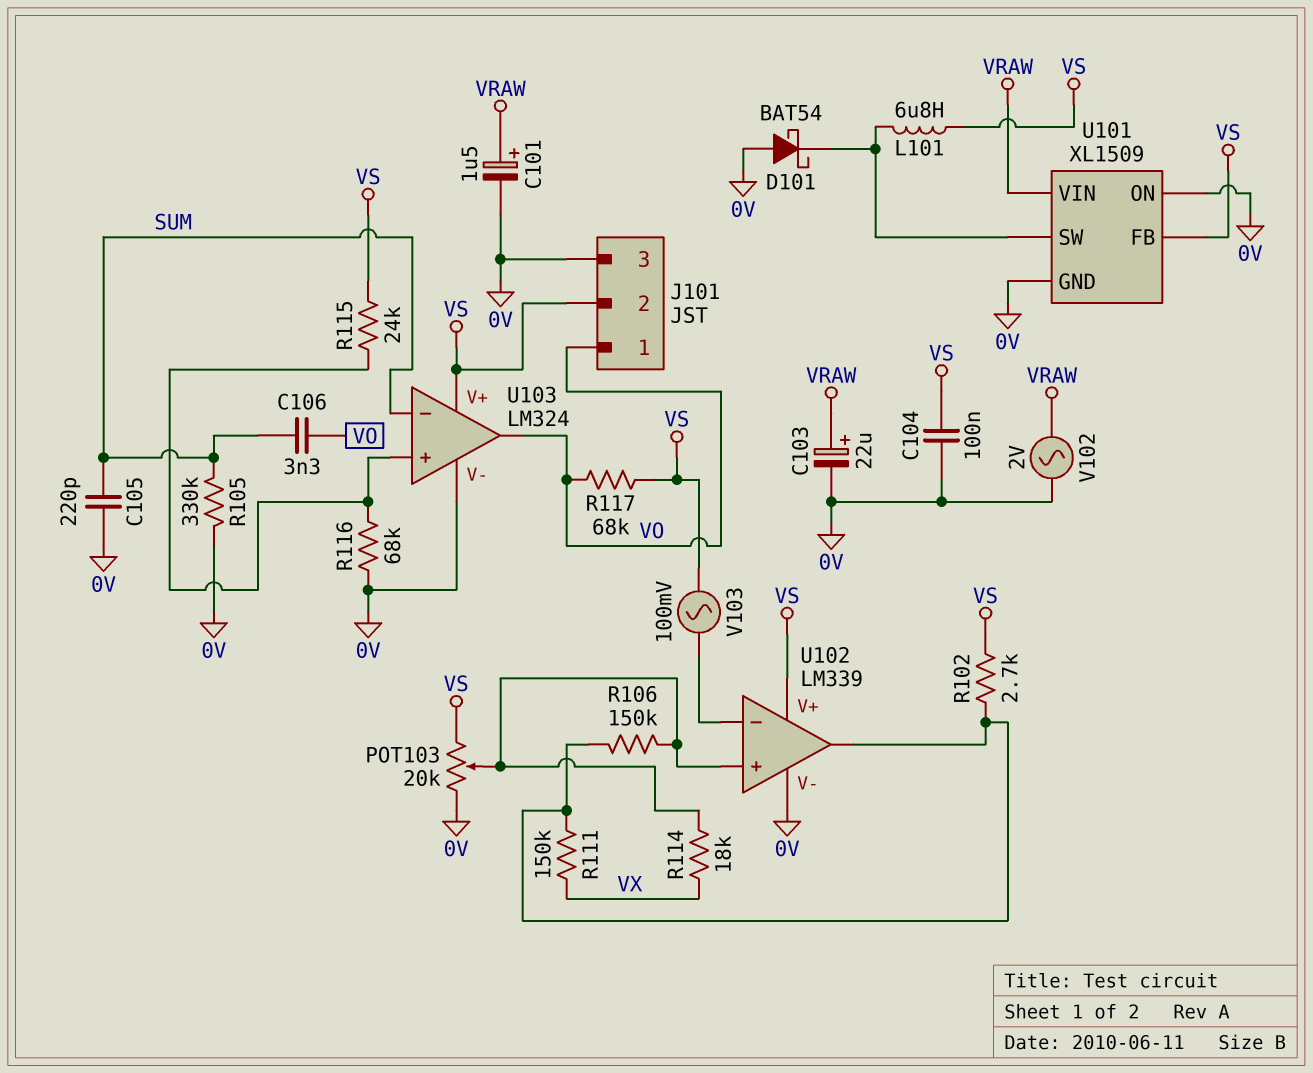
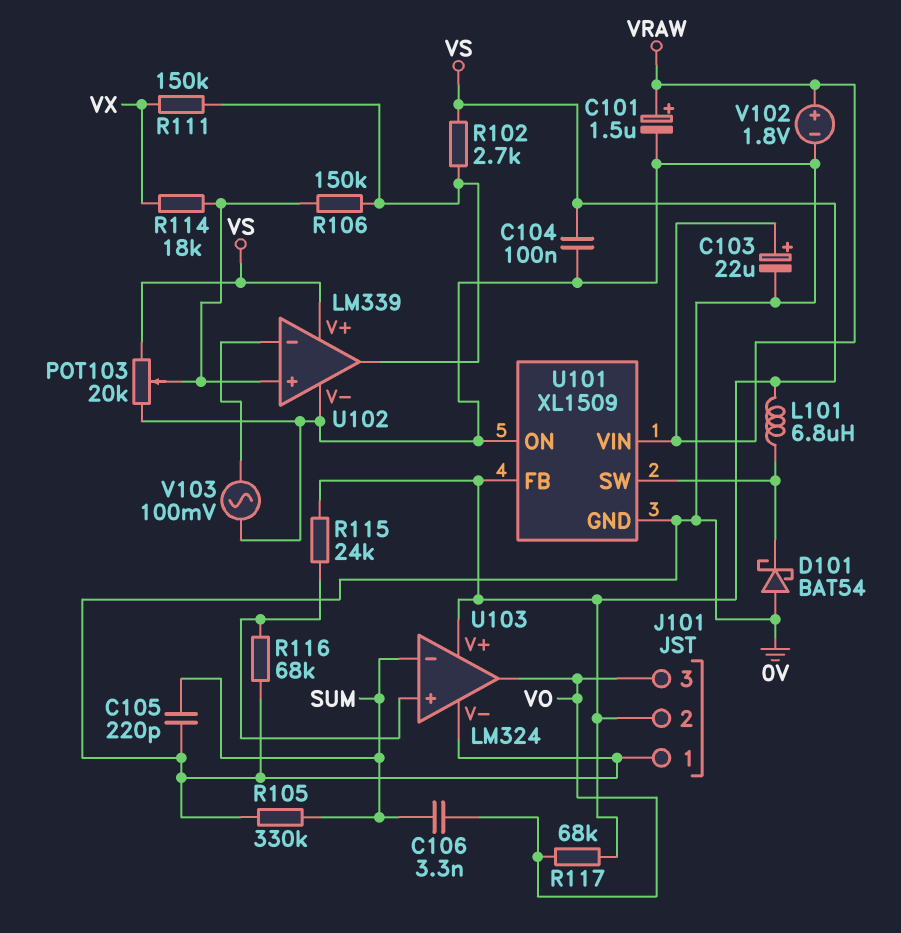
J101 pin 1: VO -> 0V
J101 pin 3: 0V -> VO
V102: AC 2V (0V, VRAW) -> 1.8V (plus VRAW, minus 0V)
V103: AC 100mV (U102/in-, VS) -> AC 100mV (0V, U102/in-)

